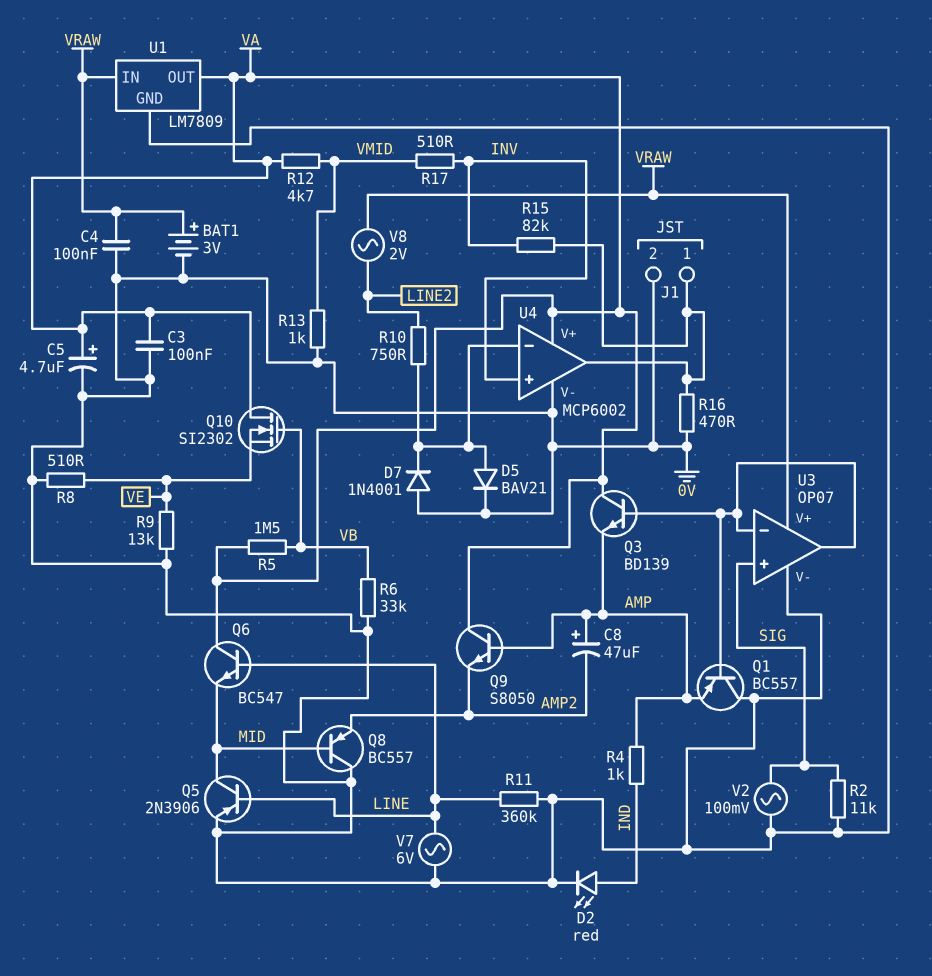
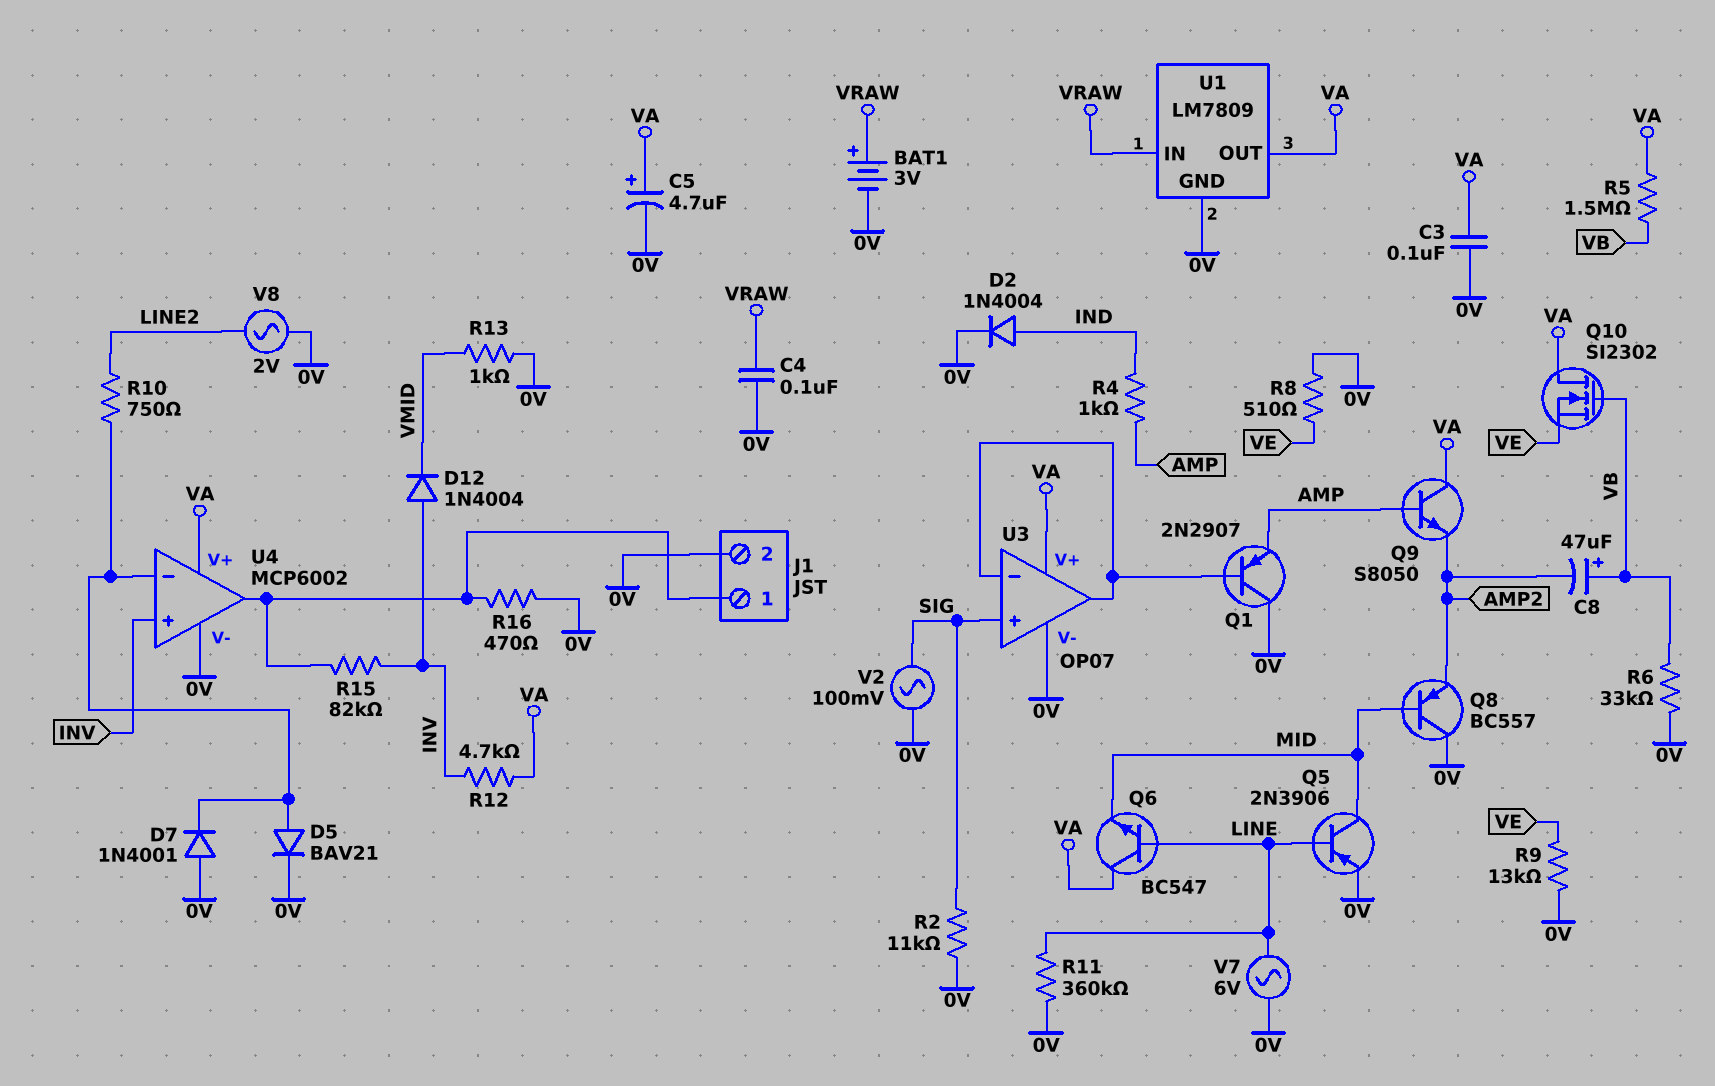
C8: 47uF (plus AMP, minus AMP2) -> 47uF (plus VB, minus AMP2)
D2: LED red (A IND, K 0V) -> diode 1N4004 (A IND, K 0V)
D12: none -> diode 1N4004 (A INV, K VMID)
Q1: PNP BC557 (B U3/in-, C 0V, E AMP) -> PNP 2N2907 (B U3/in-, C 0V, E AMP)
Q3: NPN BD139 (B U3/in-, C VA, E AMP) -> none
R12: 4.7k (VA, VMID) -> 4.7k (INV, VA)
R17: 510 (INV, VMID) -> none
U3 pin V+: VRAW -> VA
V8: AC 2V (LINE2, VRAW) -> AC 2V (0V, LINE2)

